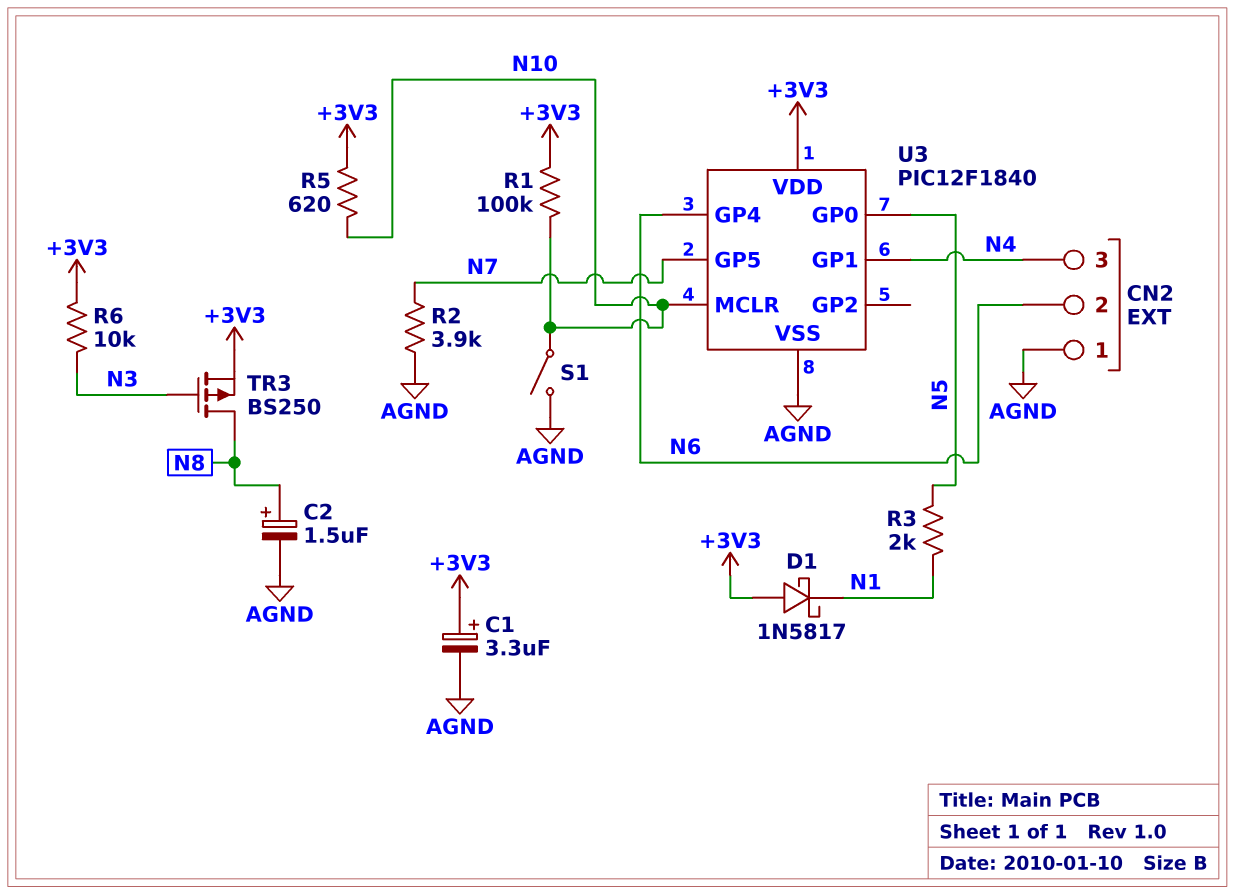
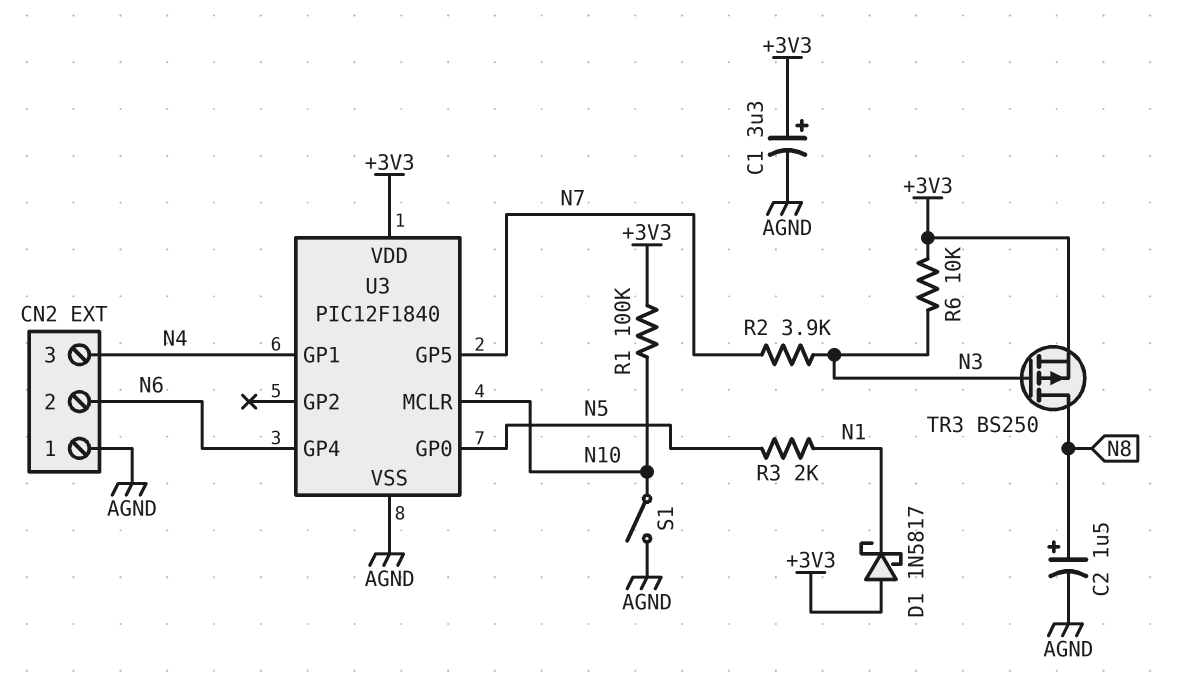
R2: 3.9k (AGND, N7) -> 3.9k (N3, N7)
R5: 620 (+3V3, N10) -> none

